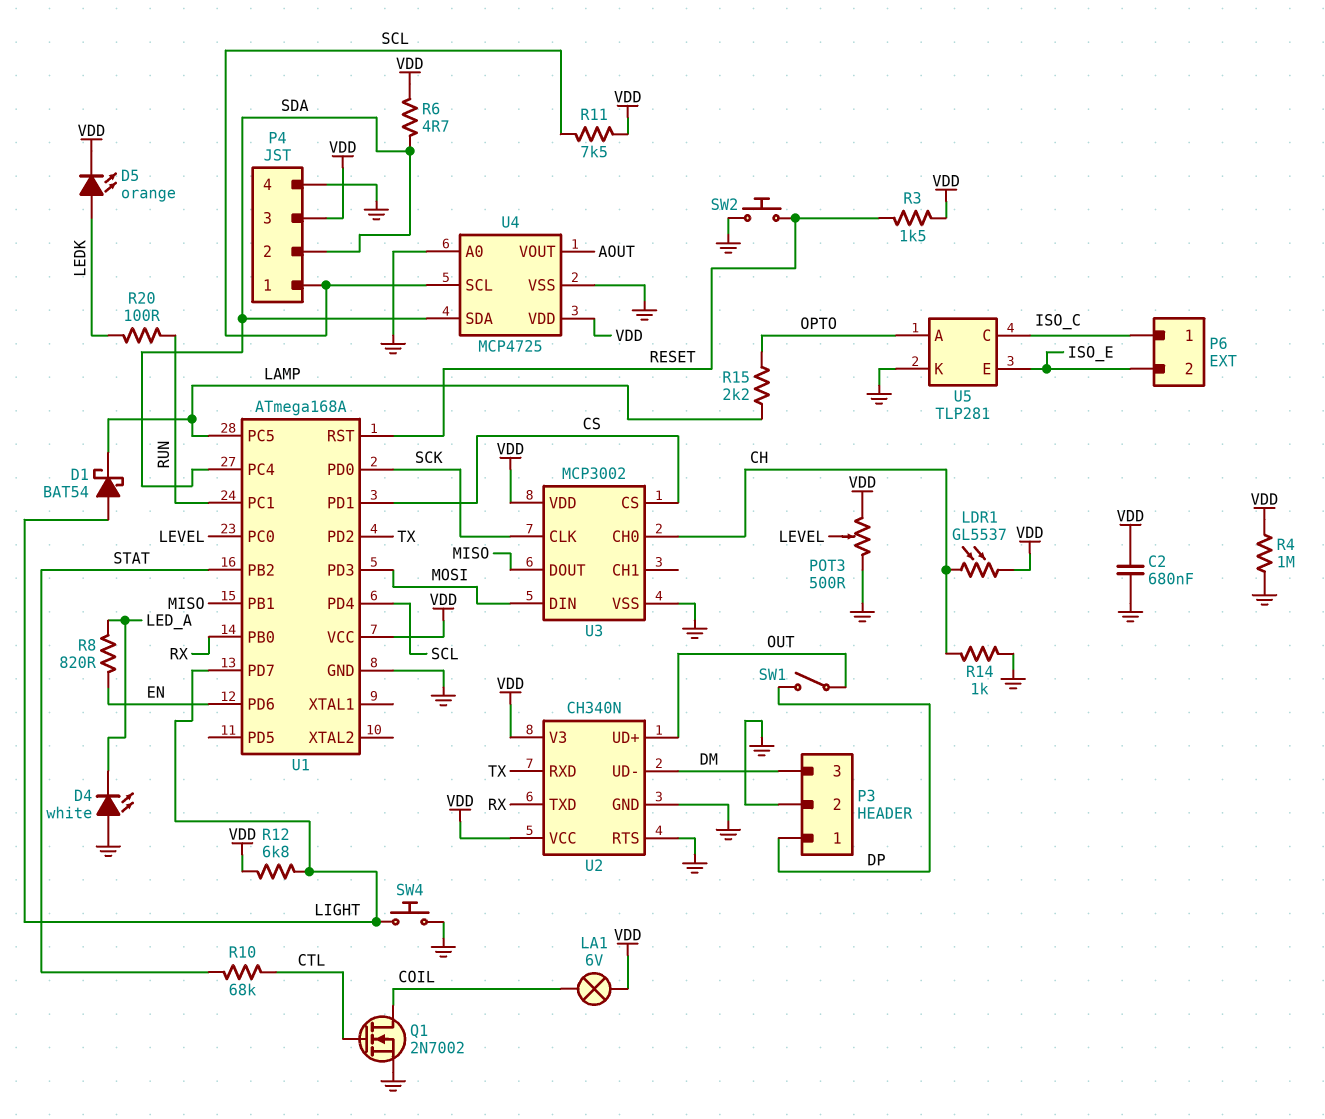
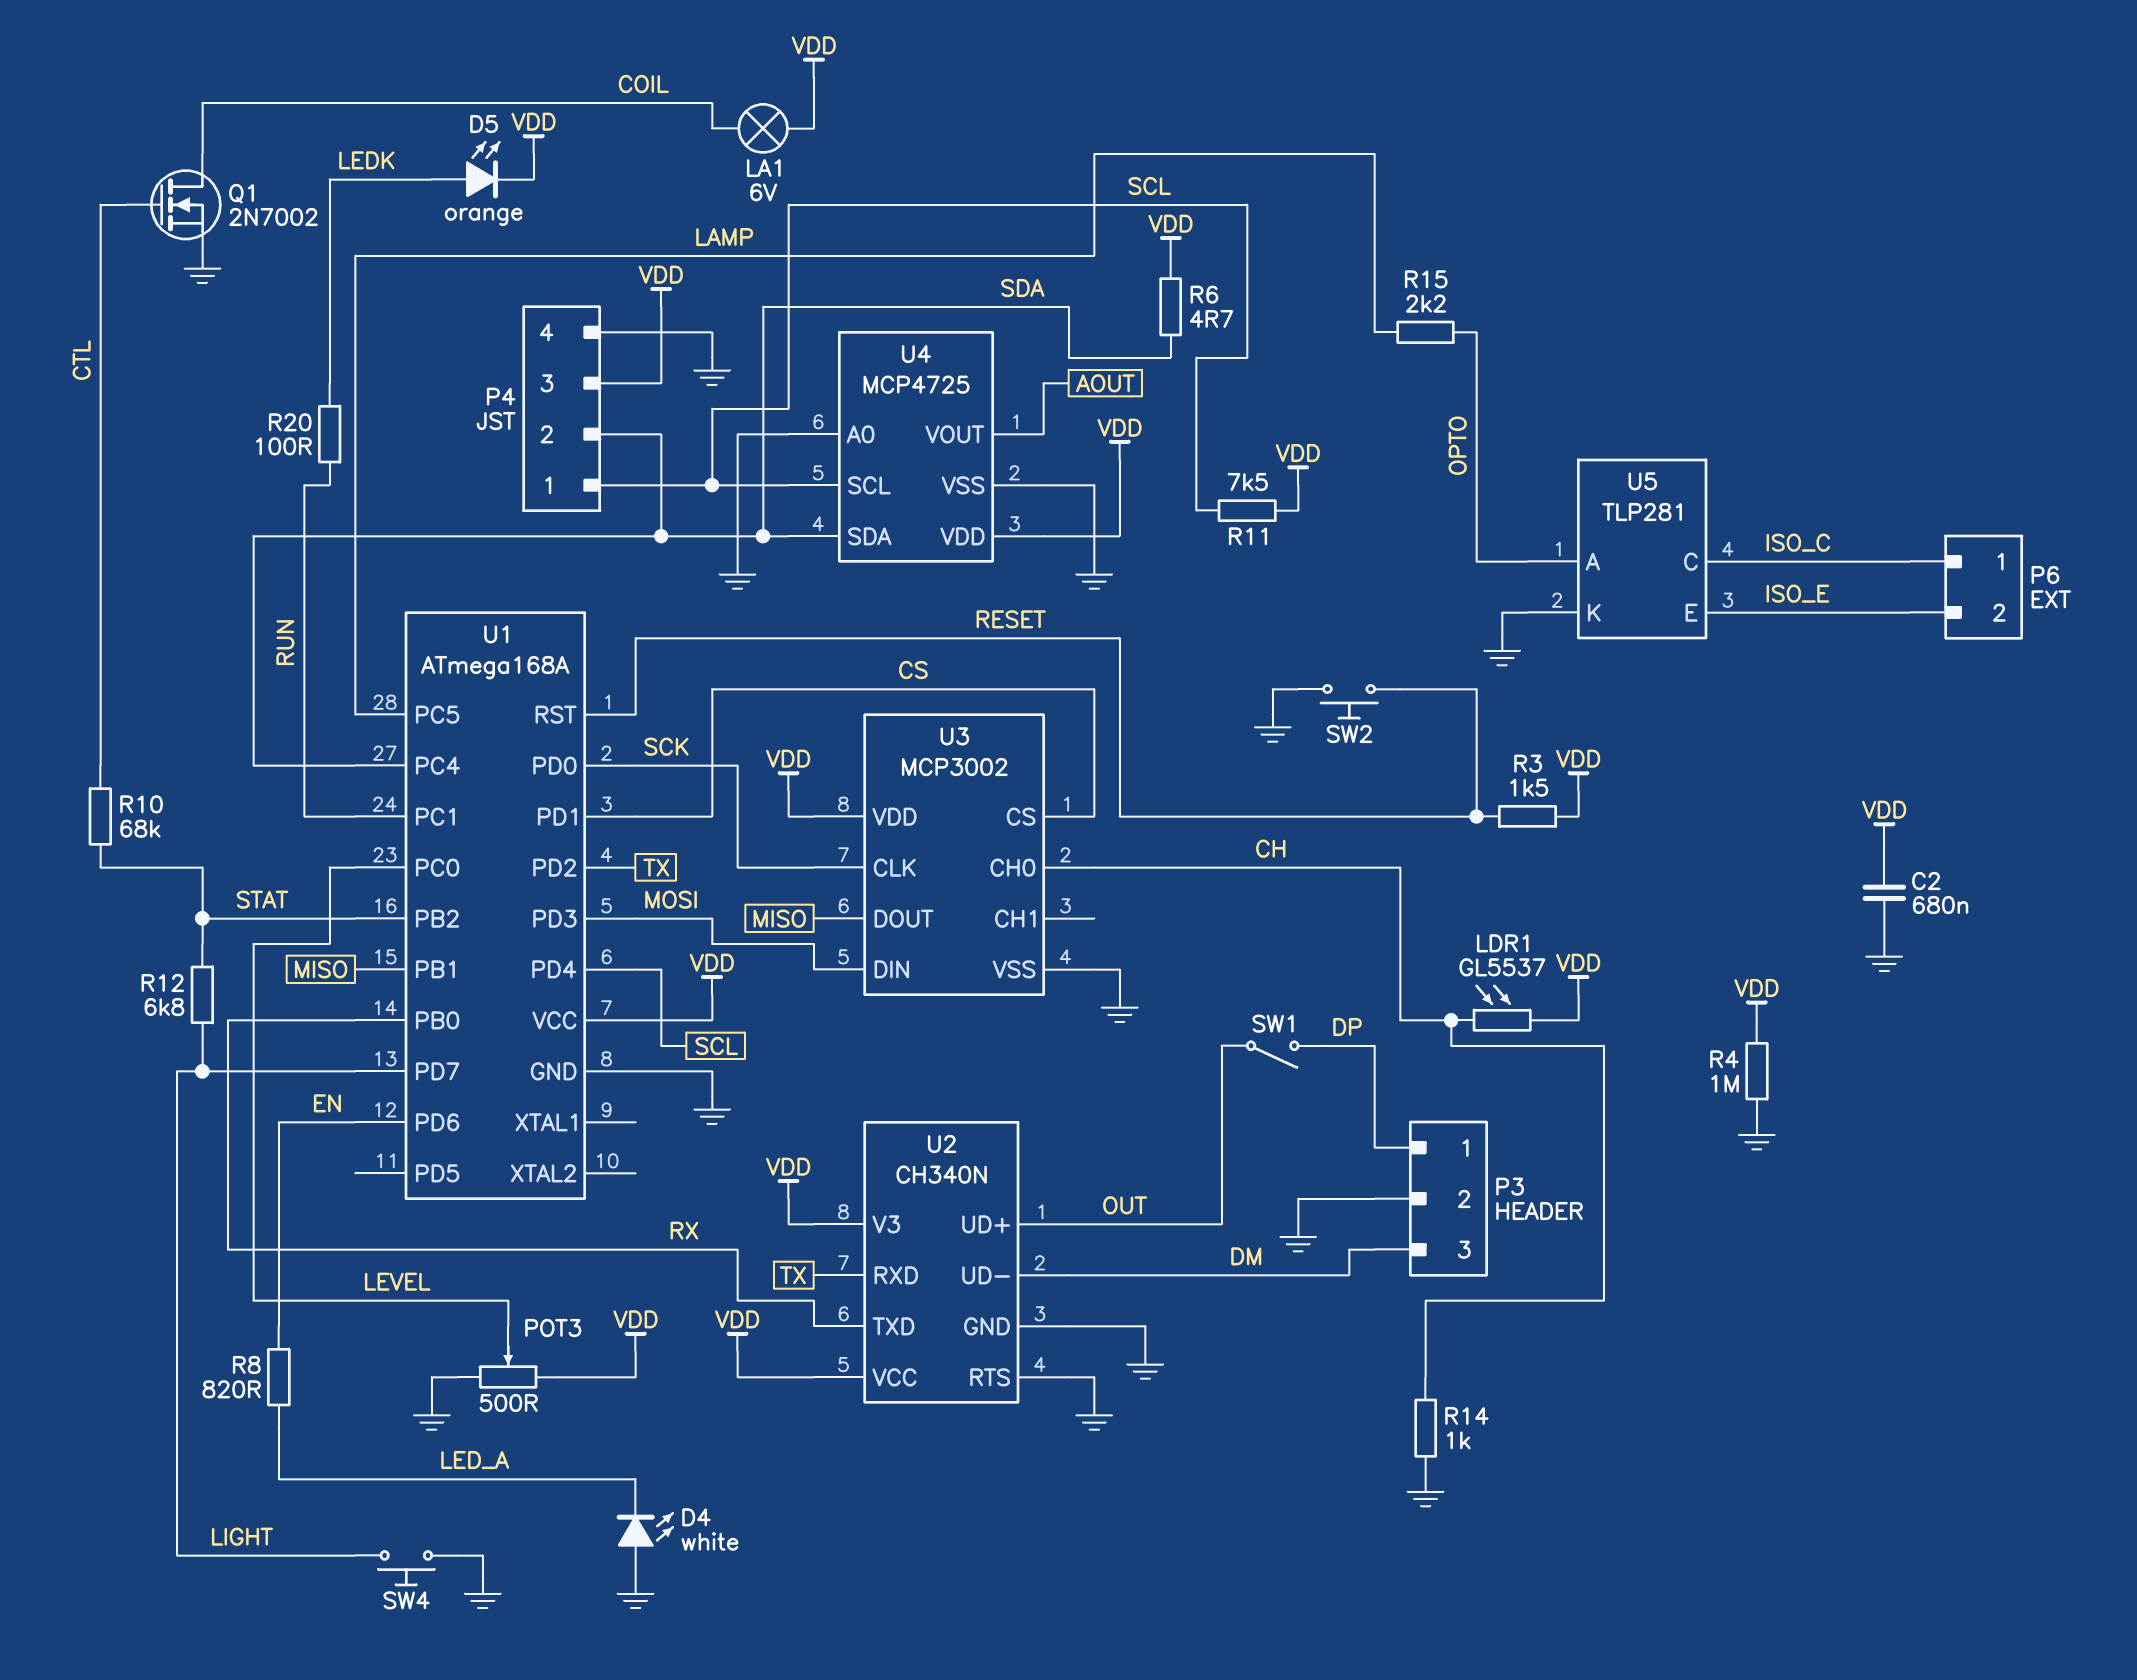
D1: schottky BAT54 (A LIGHT, K LAMP) -> none
R12: 6.8k (LIGHT, VDD) -> 6.8k (LIGHT, STAT)

